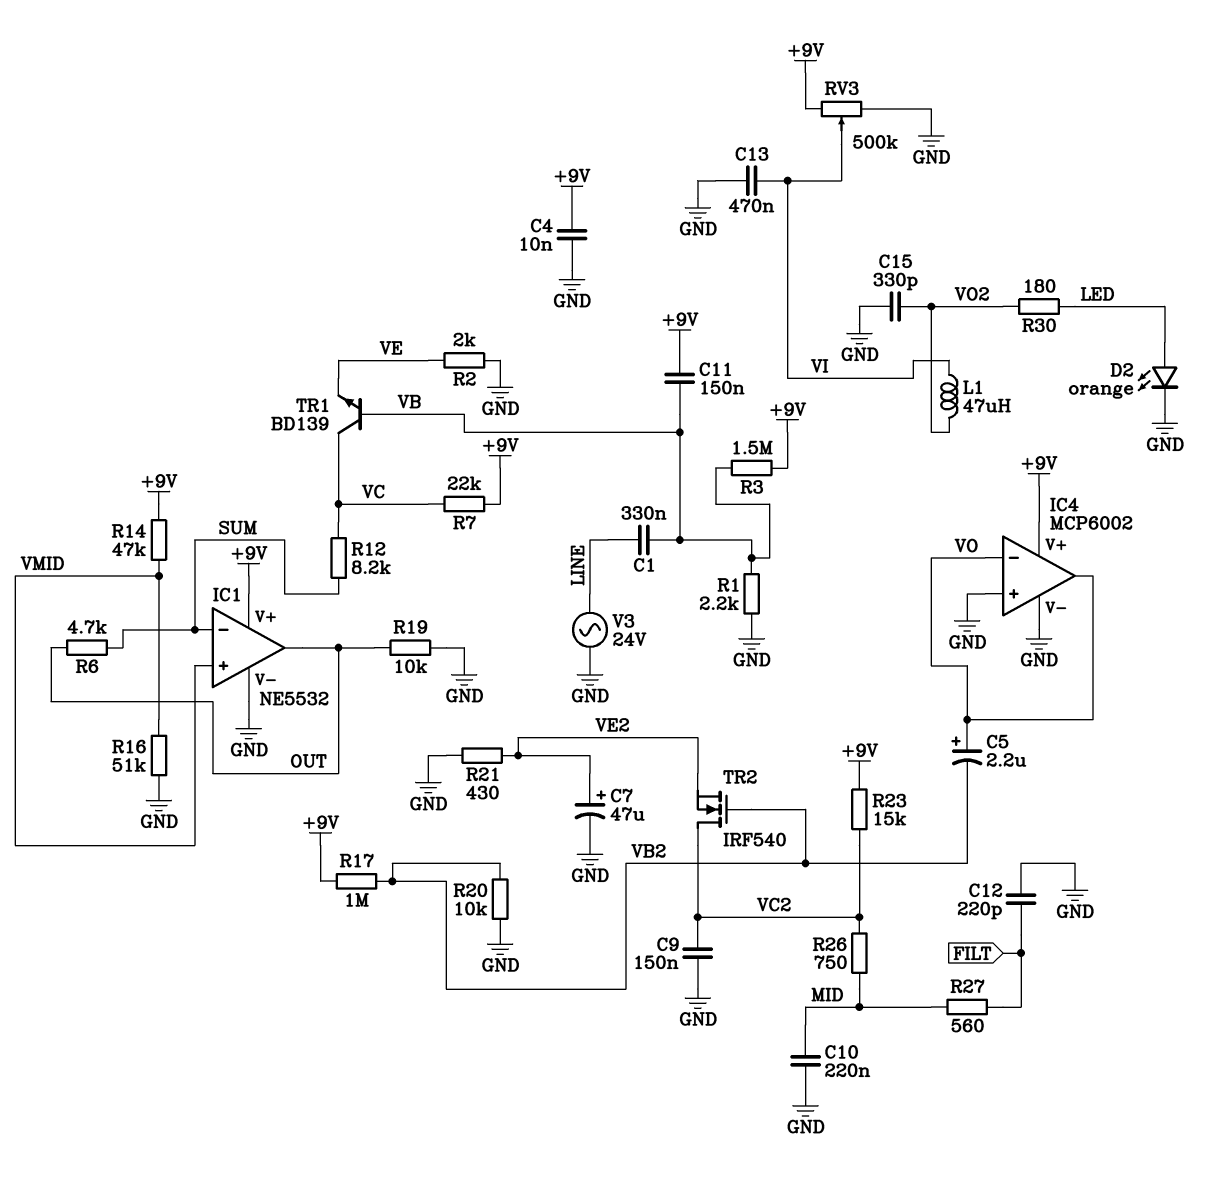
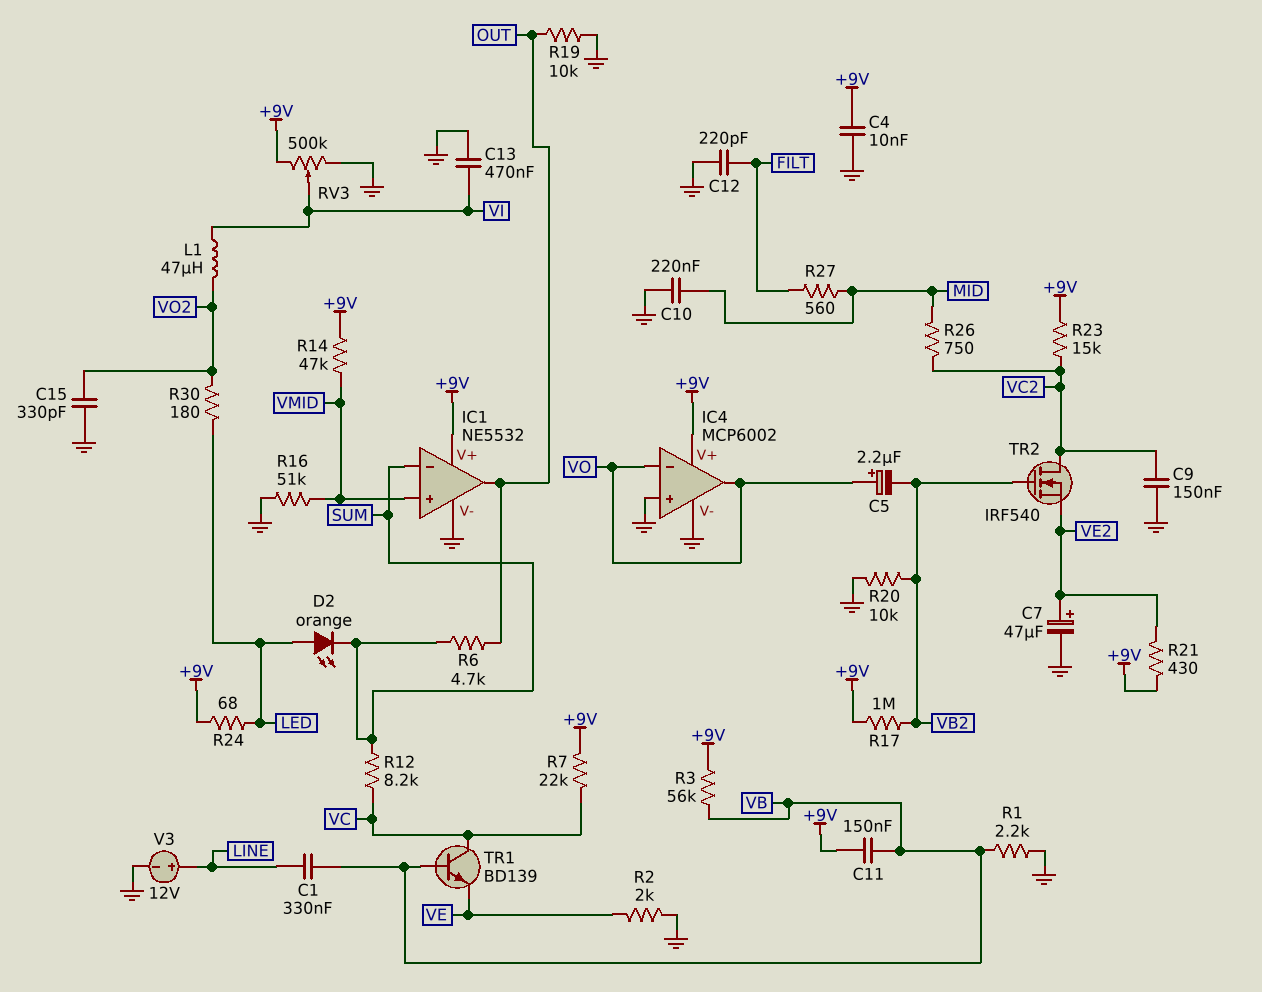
D2: LED orange (A LED, K GND) -> LED orange (A LED, K SUM)
R3: 1.5M (+9V, VB) -> 56k (+9V, VB)
R21: 430 (GND, VE2) -> 430 (+9V, VE2)
R24: none -> 68 (+9V, LED)
V3: AC 24V (GND, LINE) -> 12V (plus LINE, minus GND)

